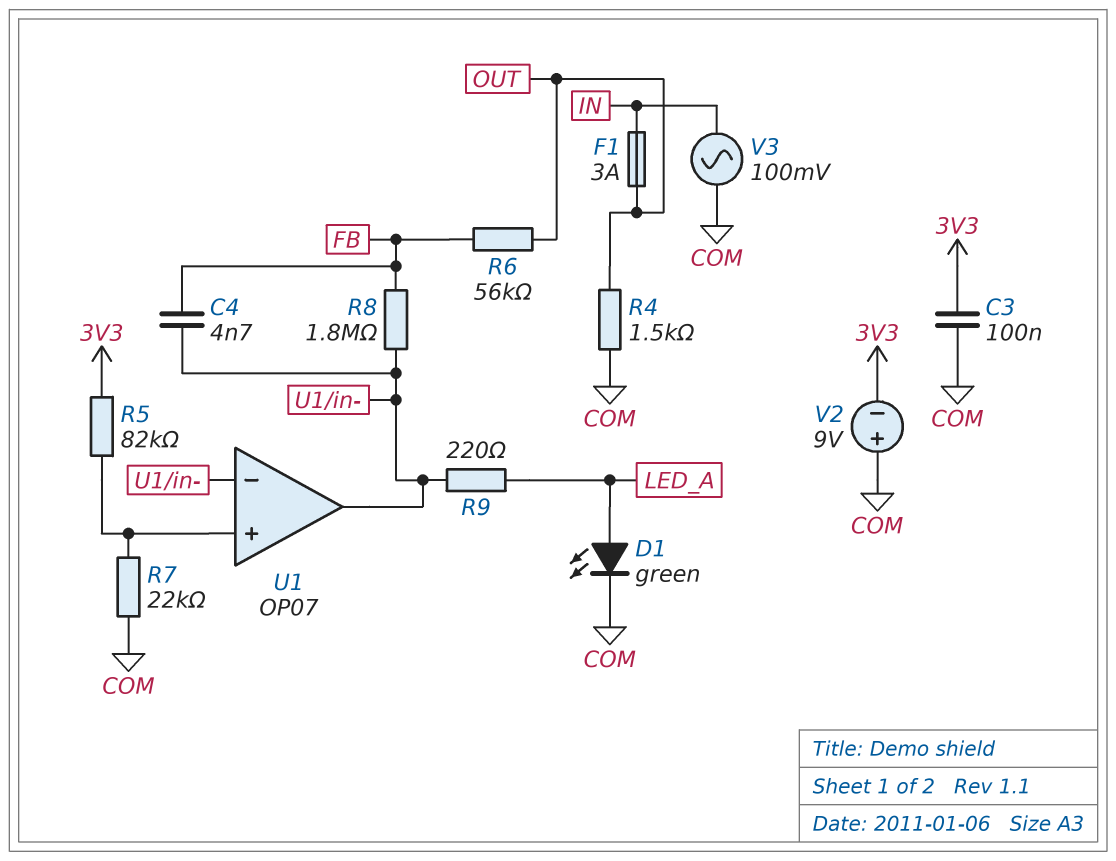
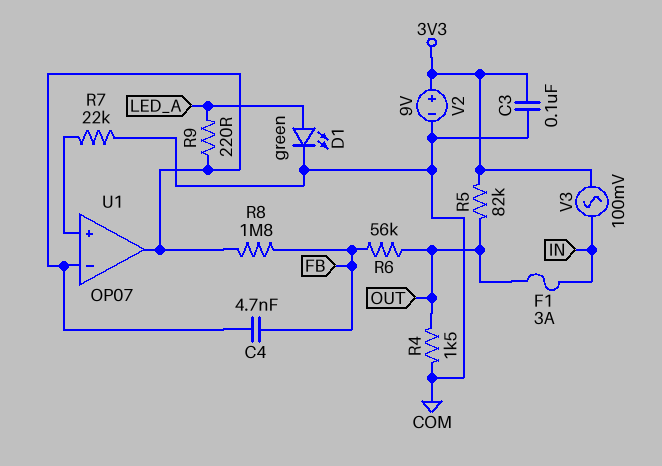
R5: 82k (3V3, U1/in+) -> 82k (3V3, OUT)
V2: 9V (plus COM, minus 3V3) -> 9V (plus 3V3, minus COM)
V3: AC 100mV (COM, IN) -> AC 100mV (3V3, IN)

